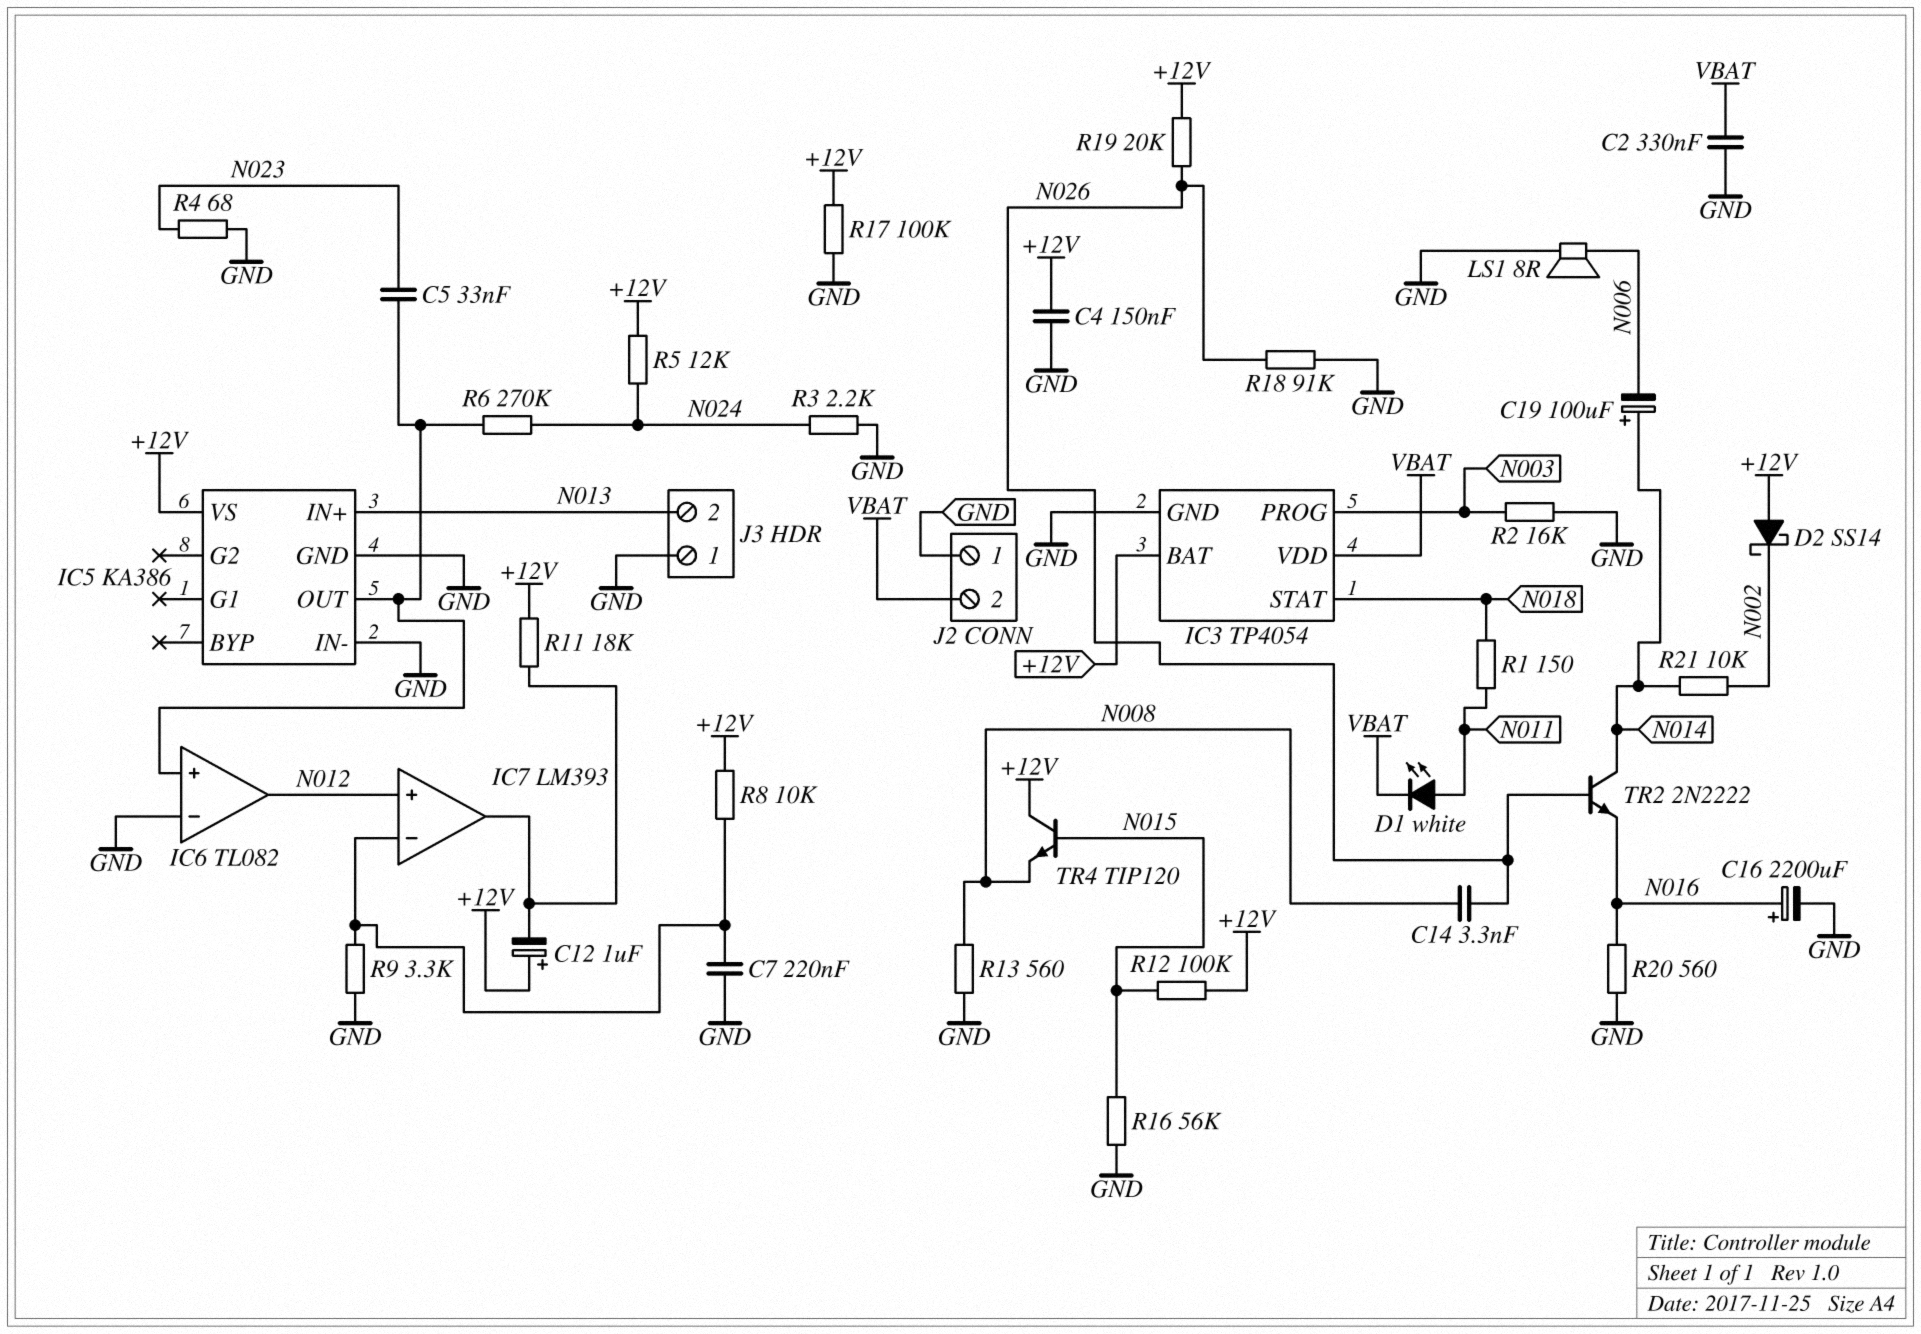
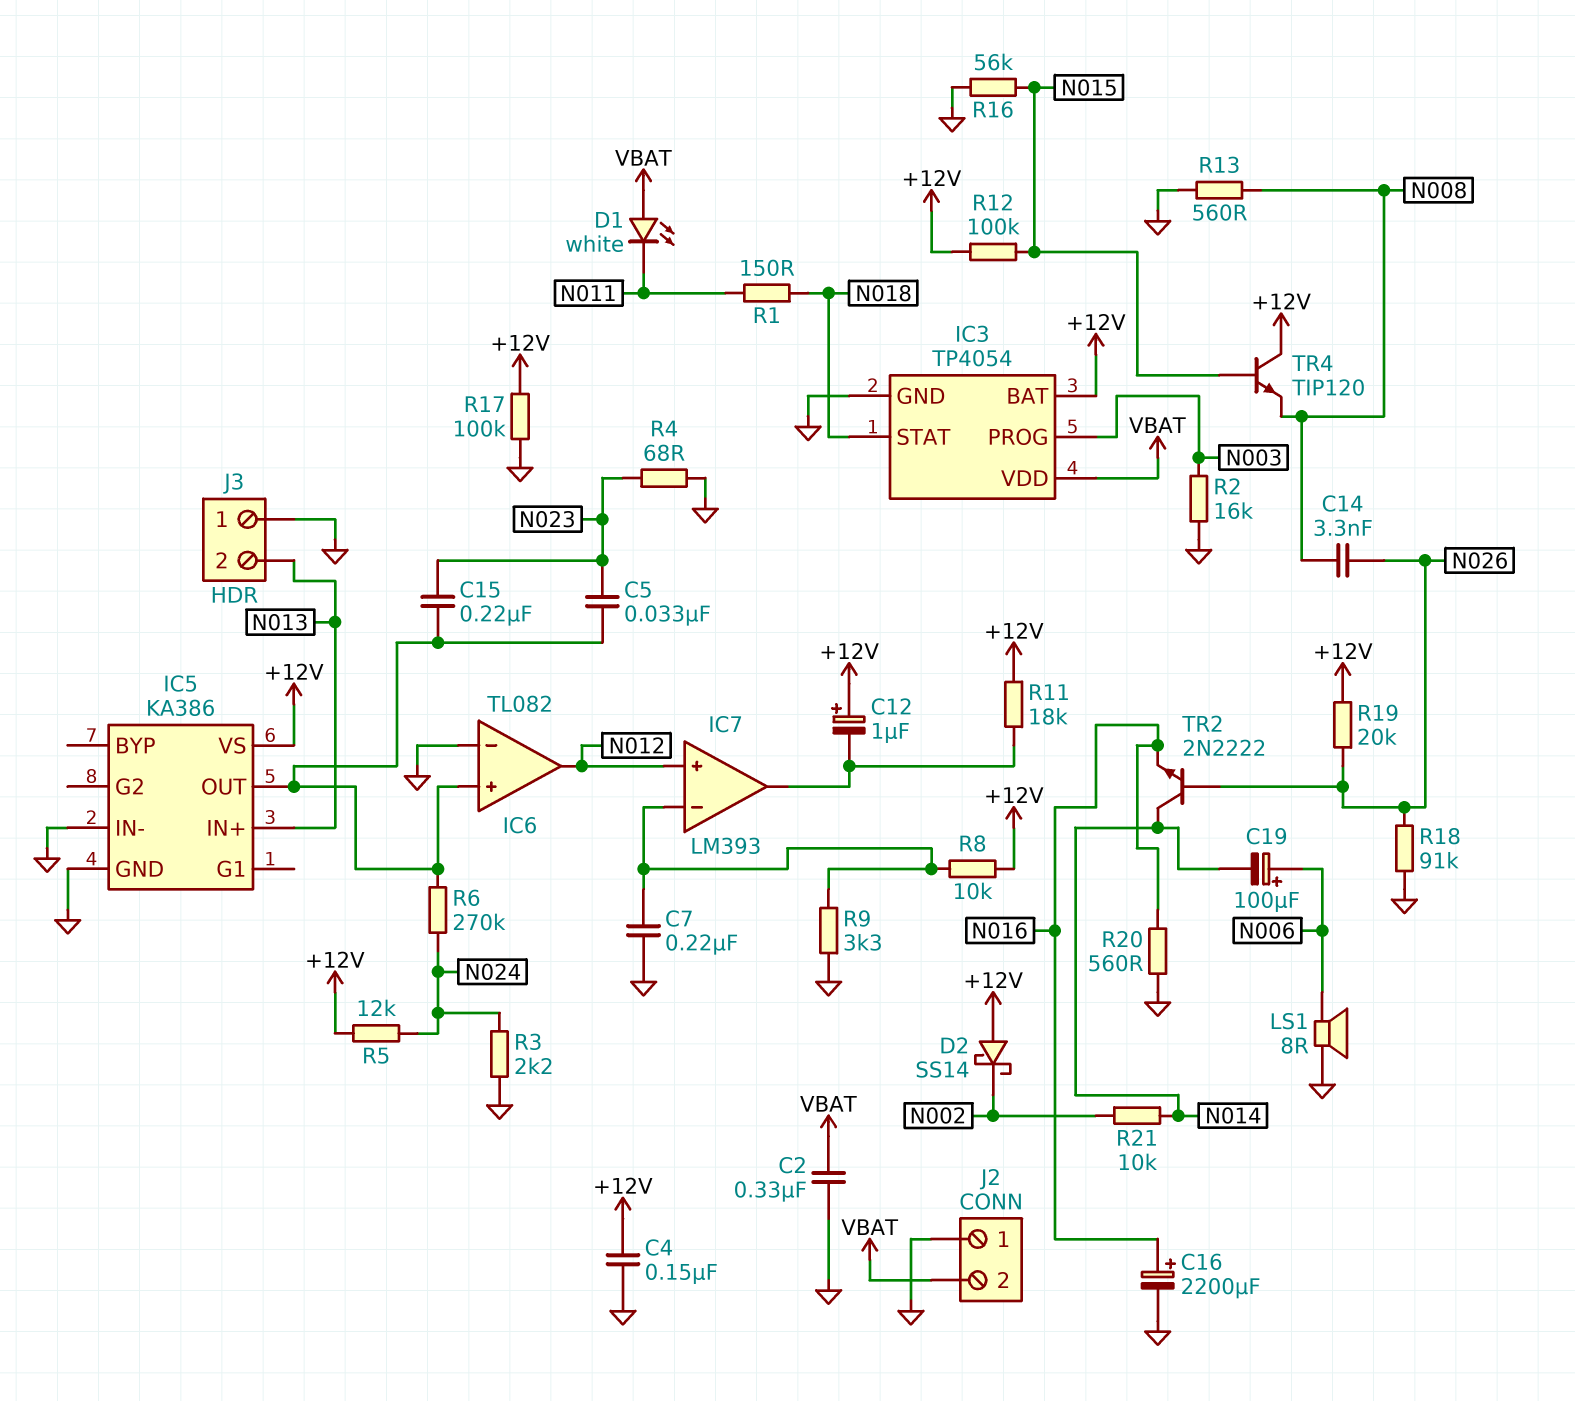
C15: none -> 220nF (IC5/OUT, N023)
C19: 100uF (plus N014, minus N006) -> 100uF (plus N006, minus N014)
D1: LED white (A N011, K VBAT) -> LED white (A VBAT, K N011)

